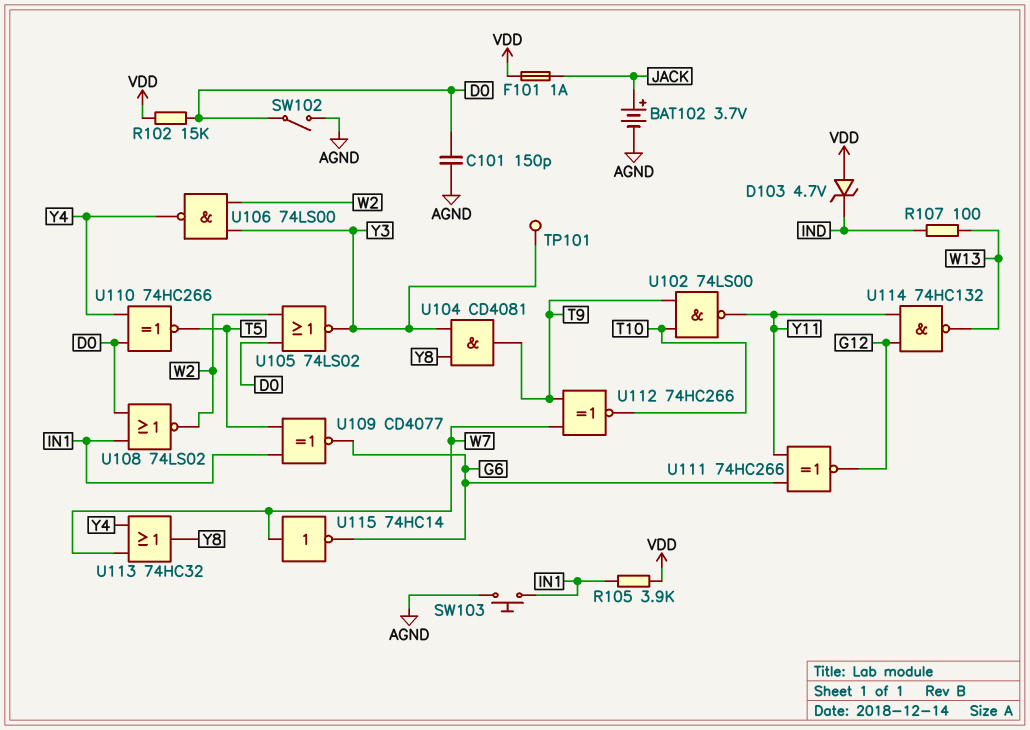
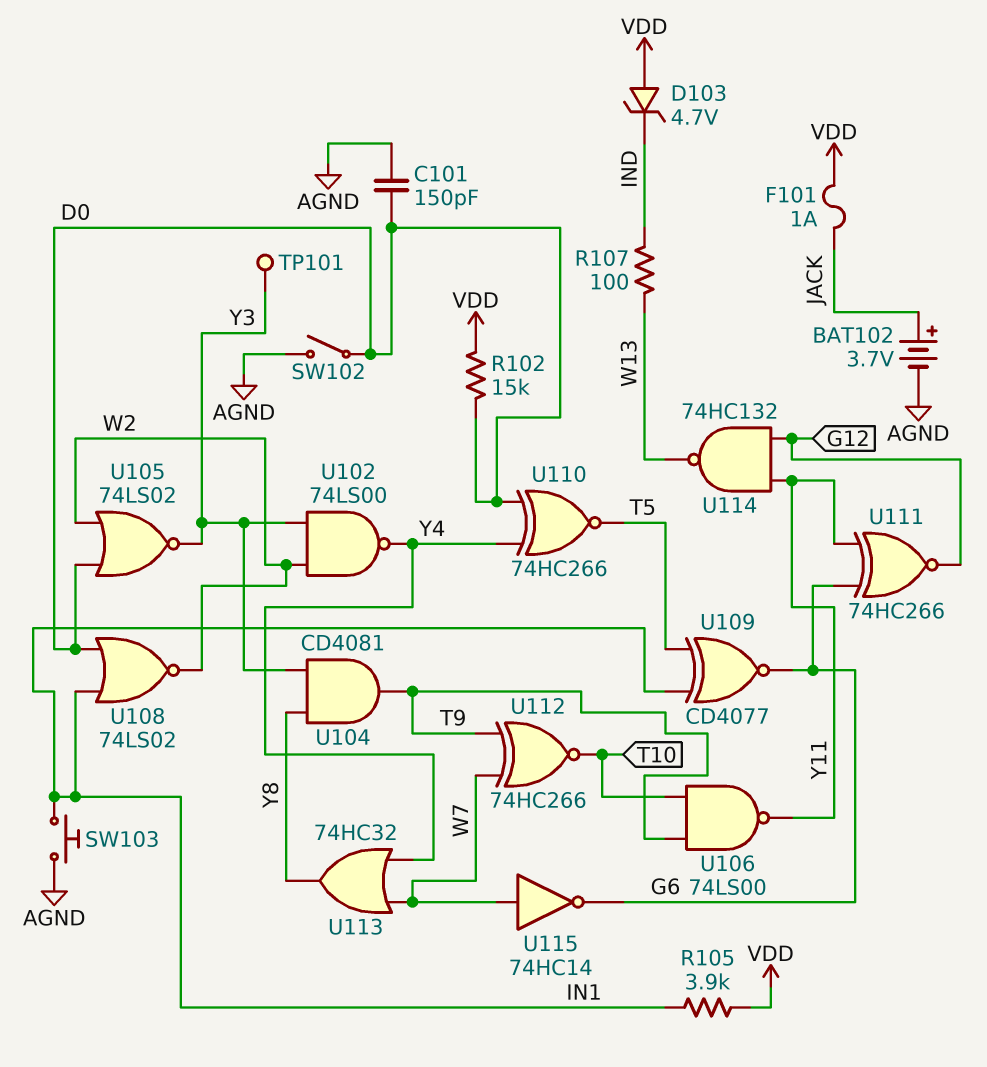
U102: NAND 74LS00 (in T9, in T10, out Y11) -> NAND 74LS00 (in W2, in Y3, out Y4)
U106: NAND 74LS00 (in W2, in Y3, out Y4) -> NAND 74LS00 (in T9, in T10, out Y11)

